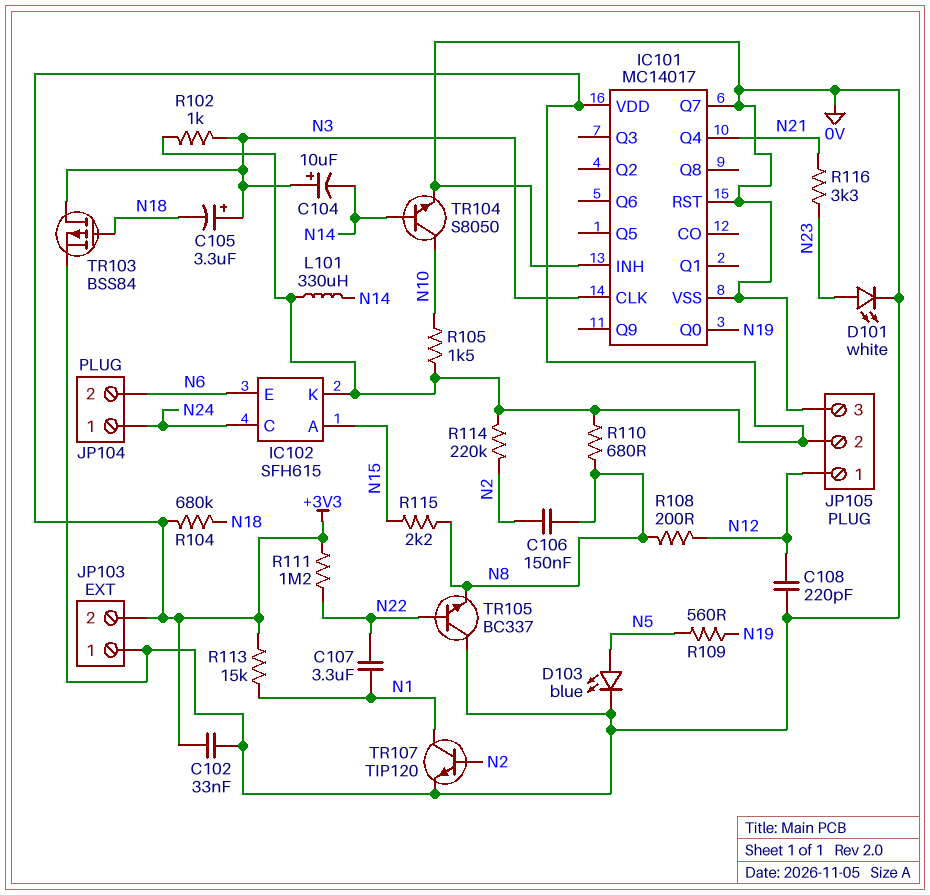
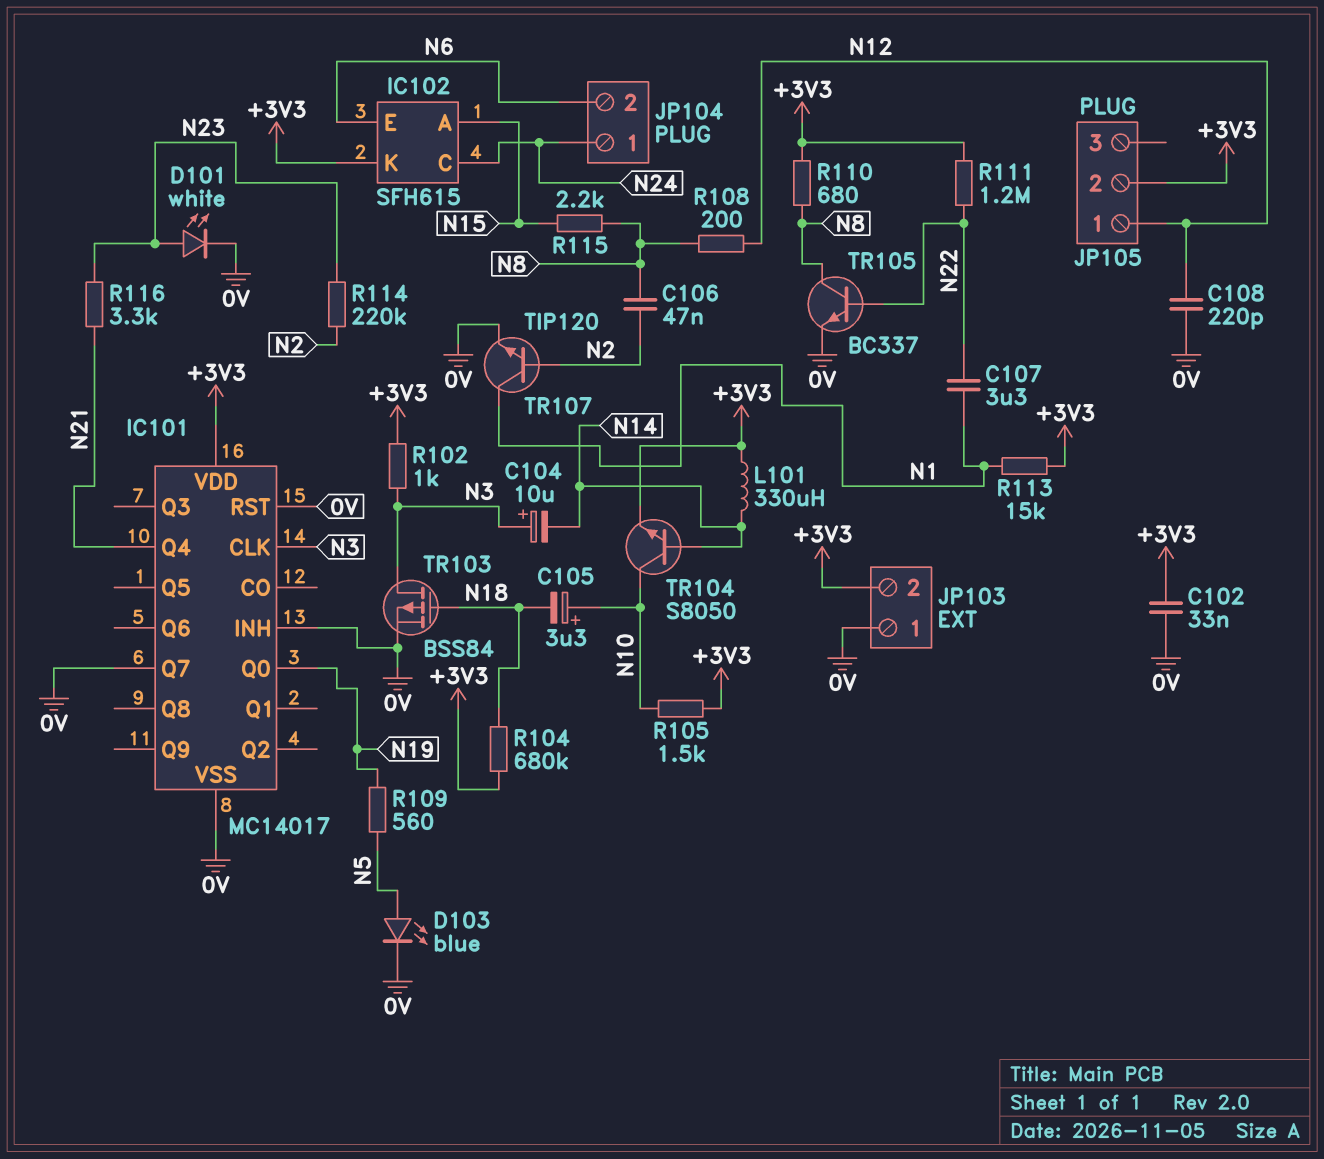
C105: 3.3uF (plus N3, minus N18) -> 3.3uF (plus N10, minus N18)
C106: 150nF (N2, N8) -> 47nF (N2, N8)
JP105 pin 3: 0V -> none
R114: 220k (+3V3, N2) -> 220k (N2, N23)
TR104: NPN S8050 (B N14, C N10, E 0V) -> NPN S8050 (B N14, C N10, E +3V3)
TR105: NPN BC337 (B N22, C 0V, E N8) -> NPN BC337 (B N22, C N8, E 0V)

